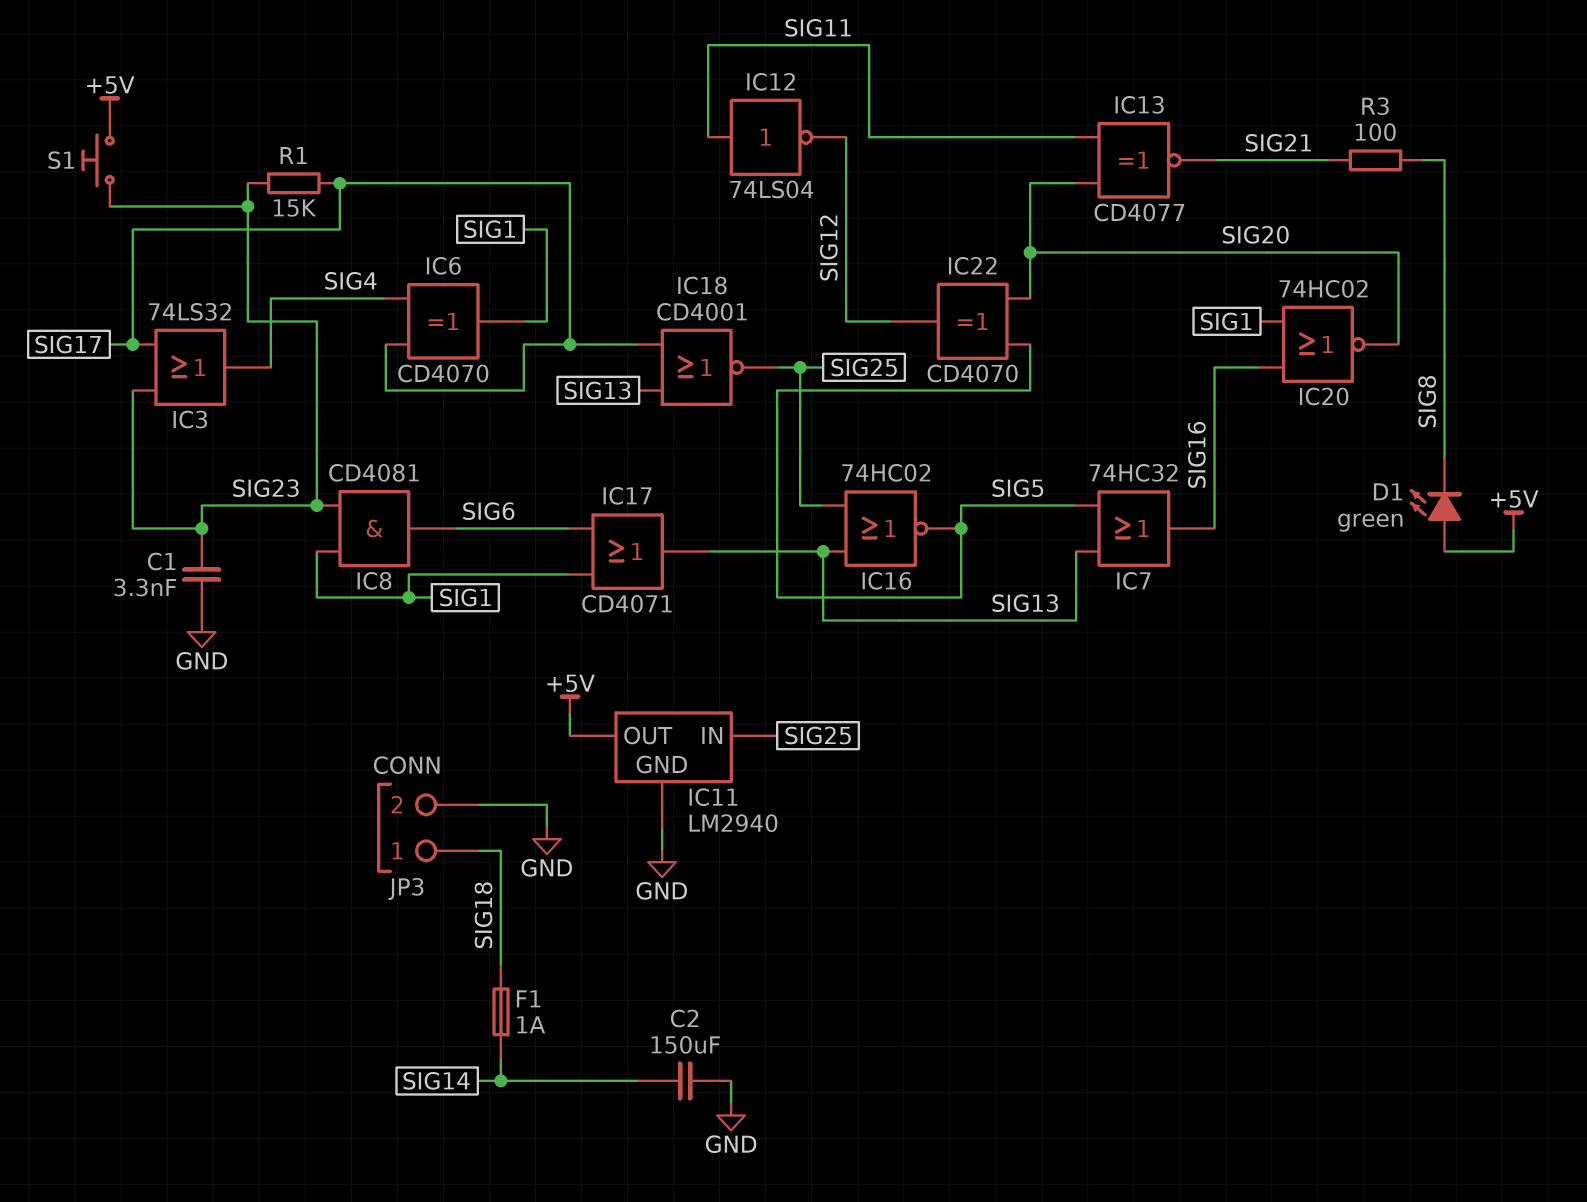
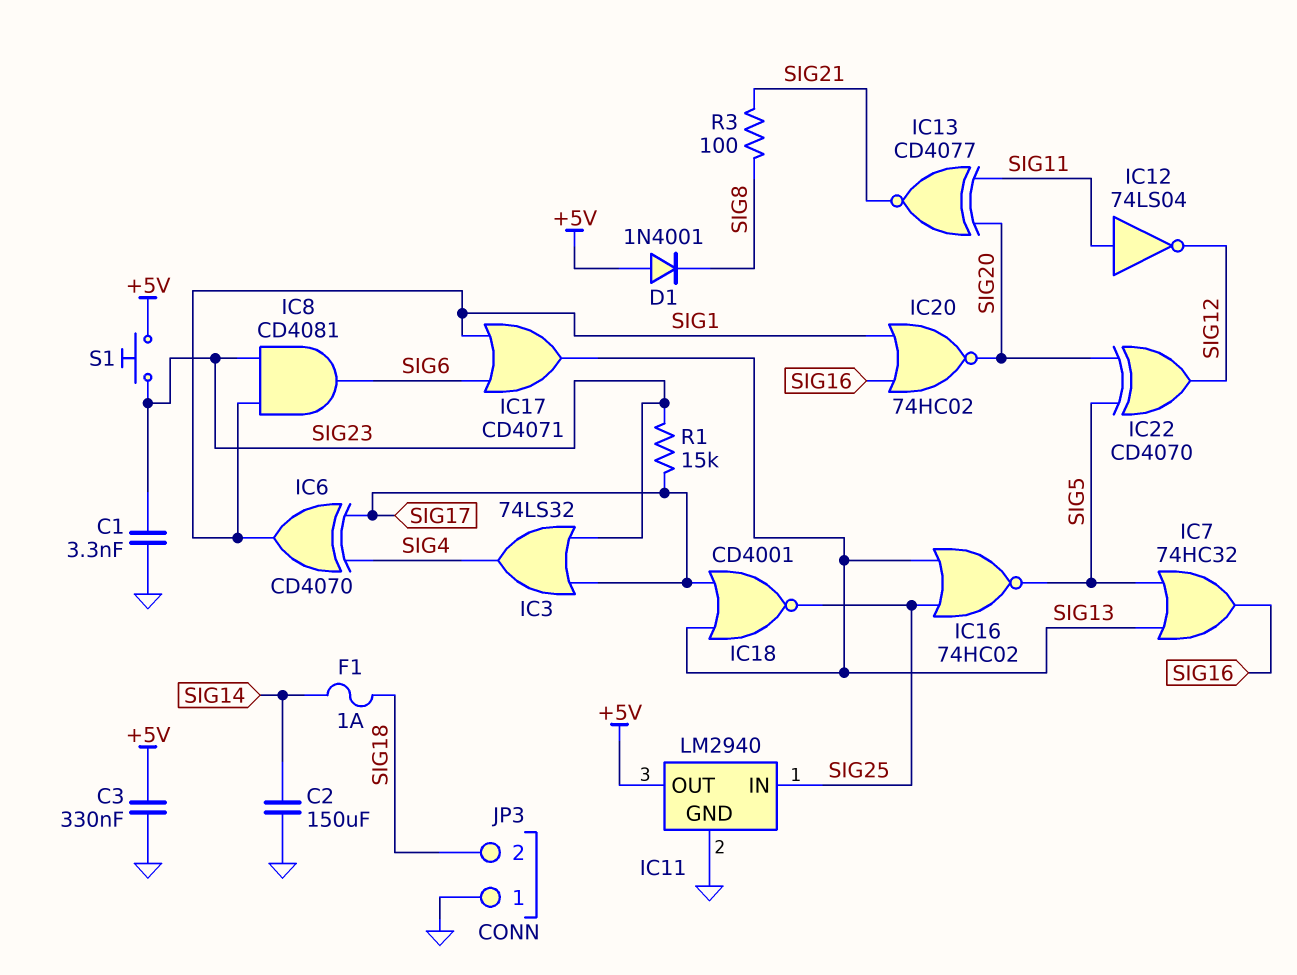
C3: none -> 330nF (+5V, GND)
D1: LED green (A +5V, K SIG8) -> diode 1N4001 (A +5V, K SIG8)
JP3 pin 1: SIG18 -> GND
JP3 pin 2: GND -> SIG18

